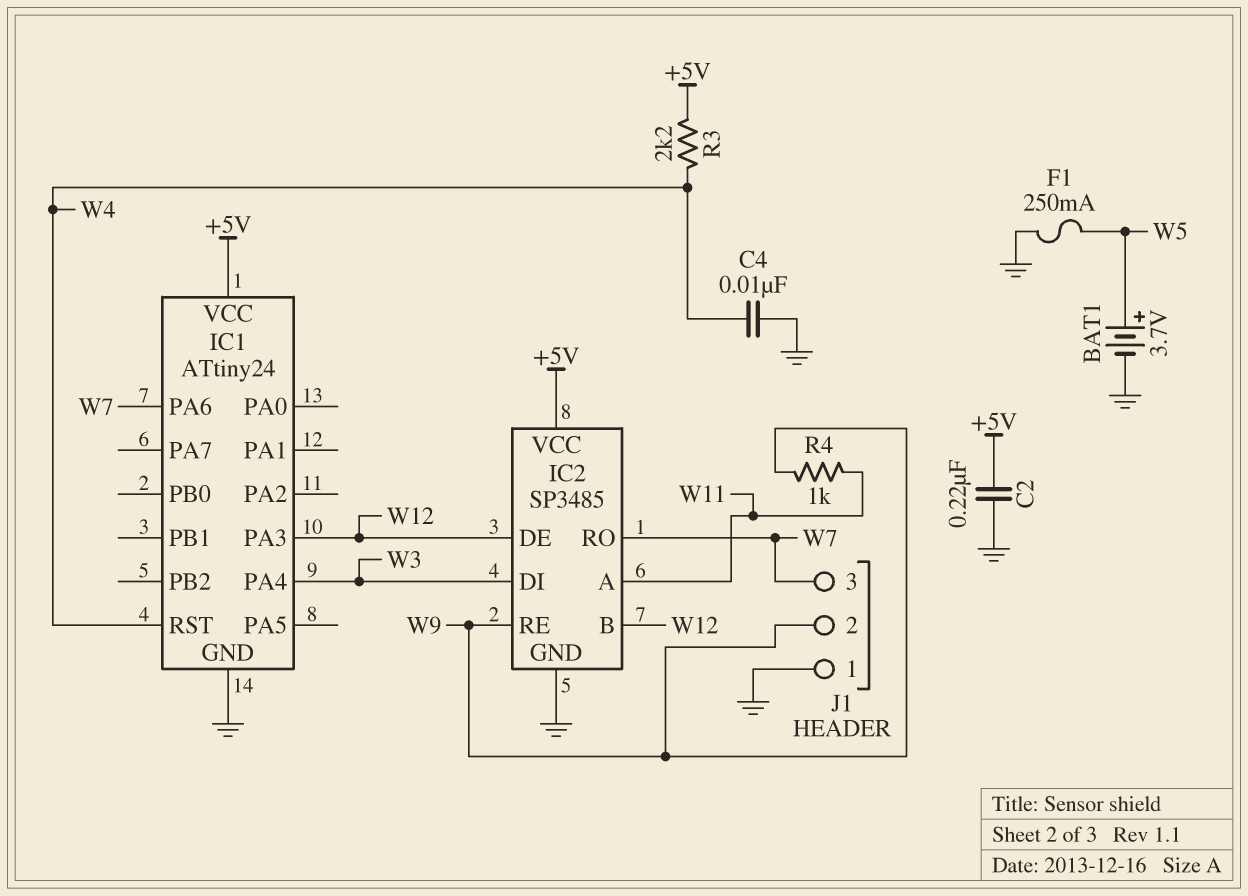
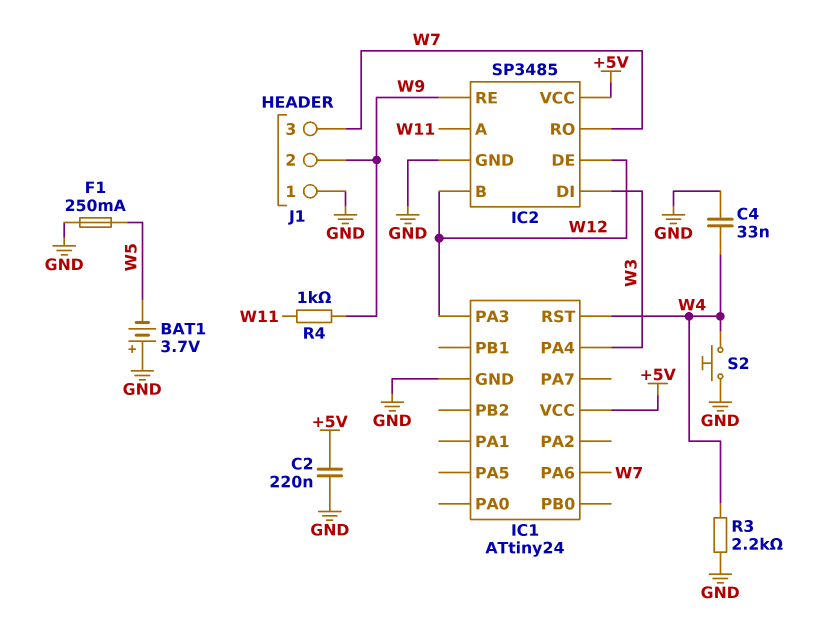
BAT1: 3.7V (plus W5, minus GND) -> 3.7V (plus GND, minus W5)
C4: 10nF (GND, W4) -> 33nF (GND, W4)
R3: 2.2k (+5V, W4) -> 2.2k (GND, W4)
S2: none -> button (GND, W4)

